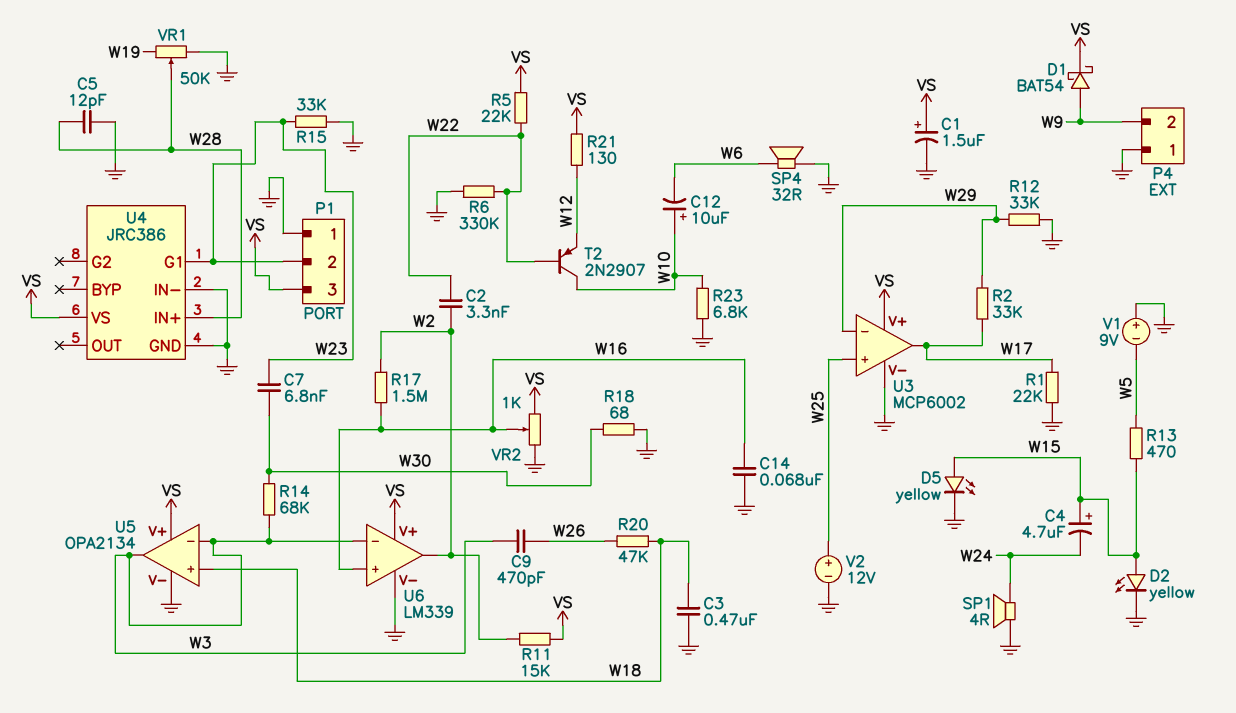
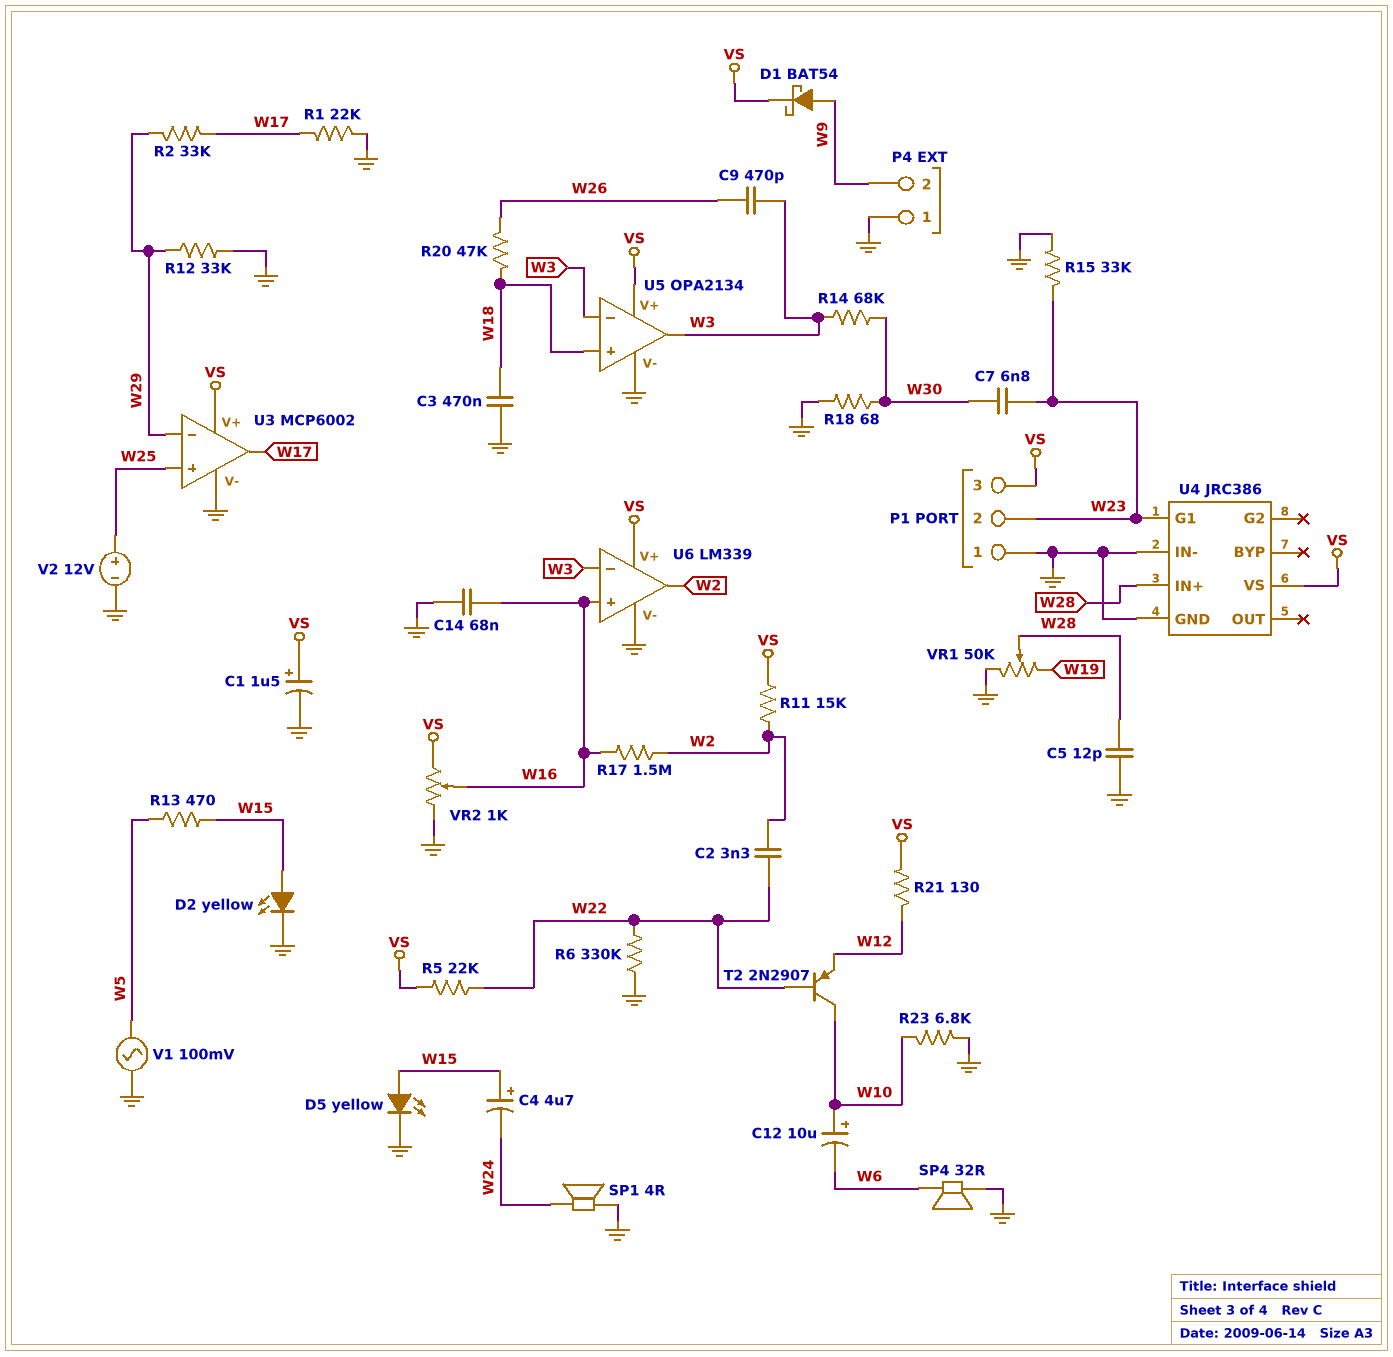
V1: 9V (plus GND, minus W5) -> AC 100mV (GND, W5)

